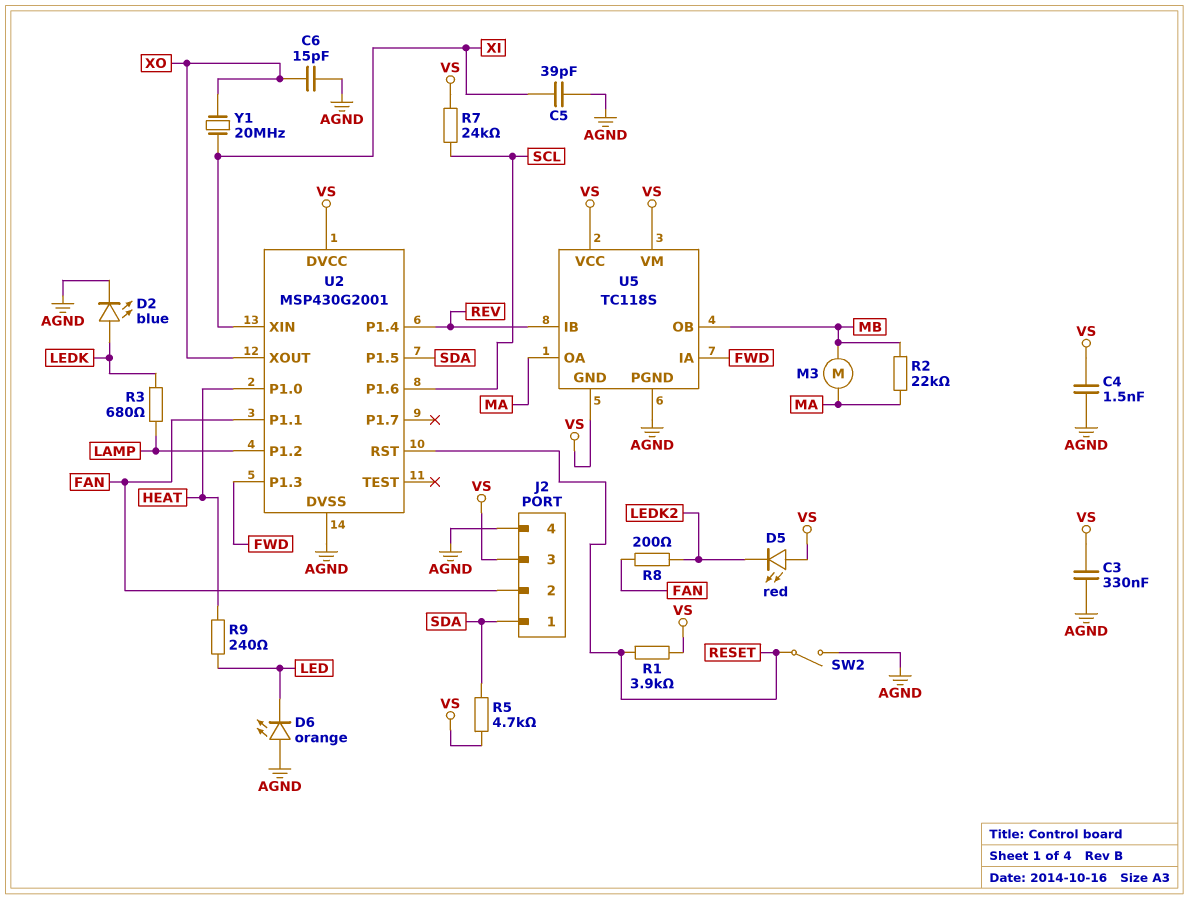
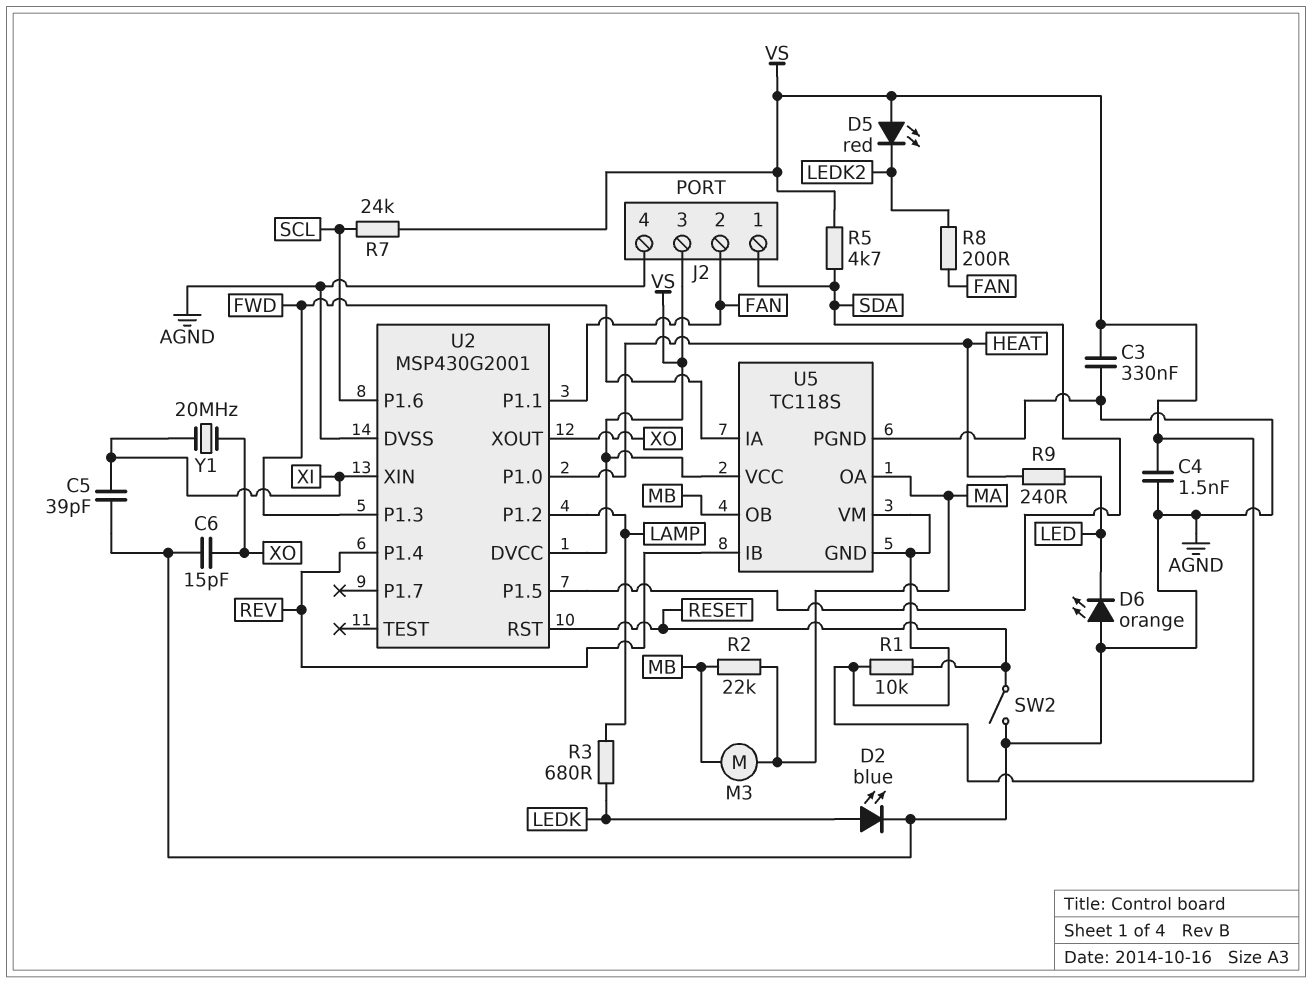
R1: 3.9k (RESET, VS) -> 10k (RESET, VS)

